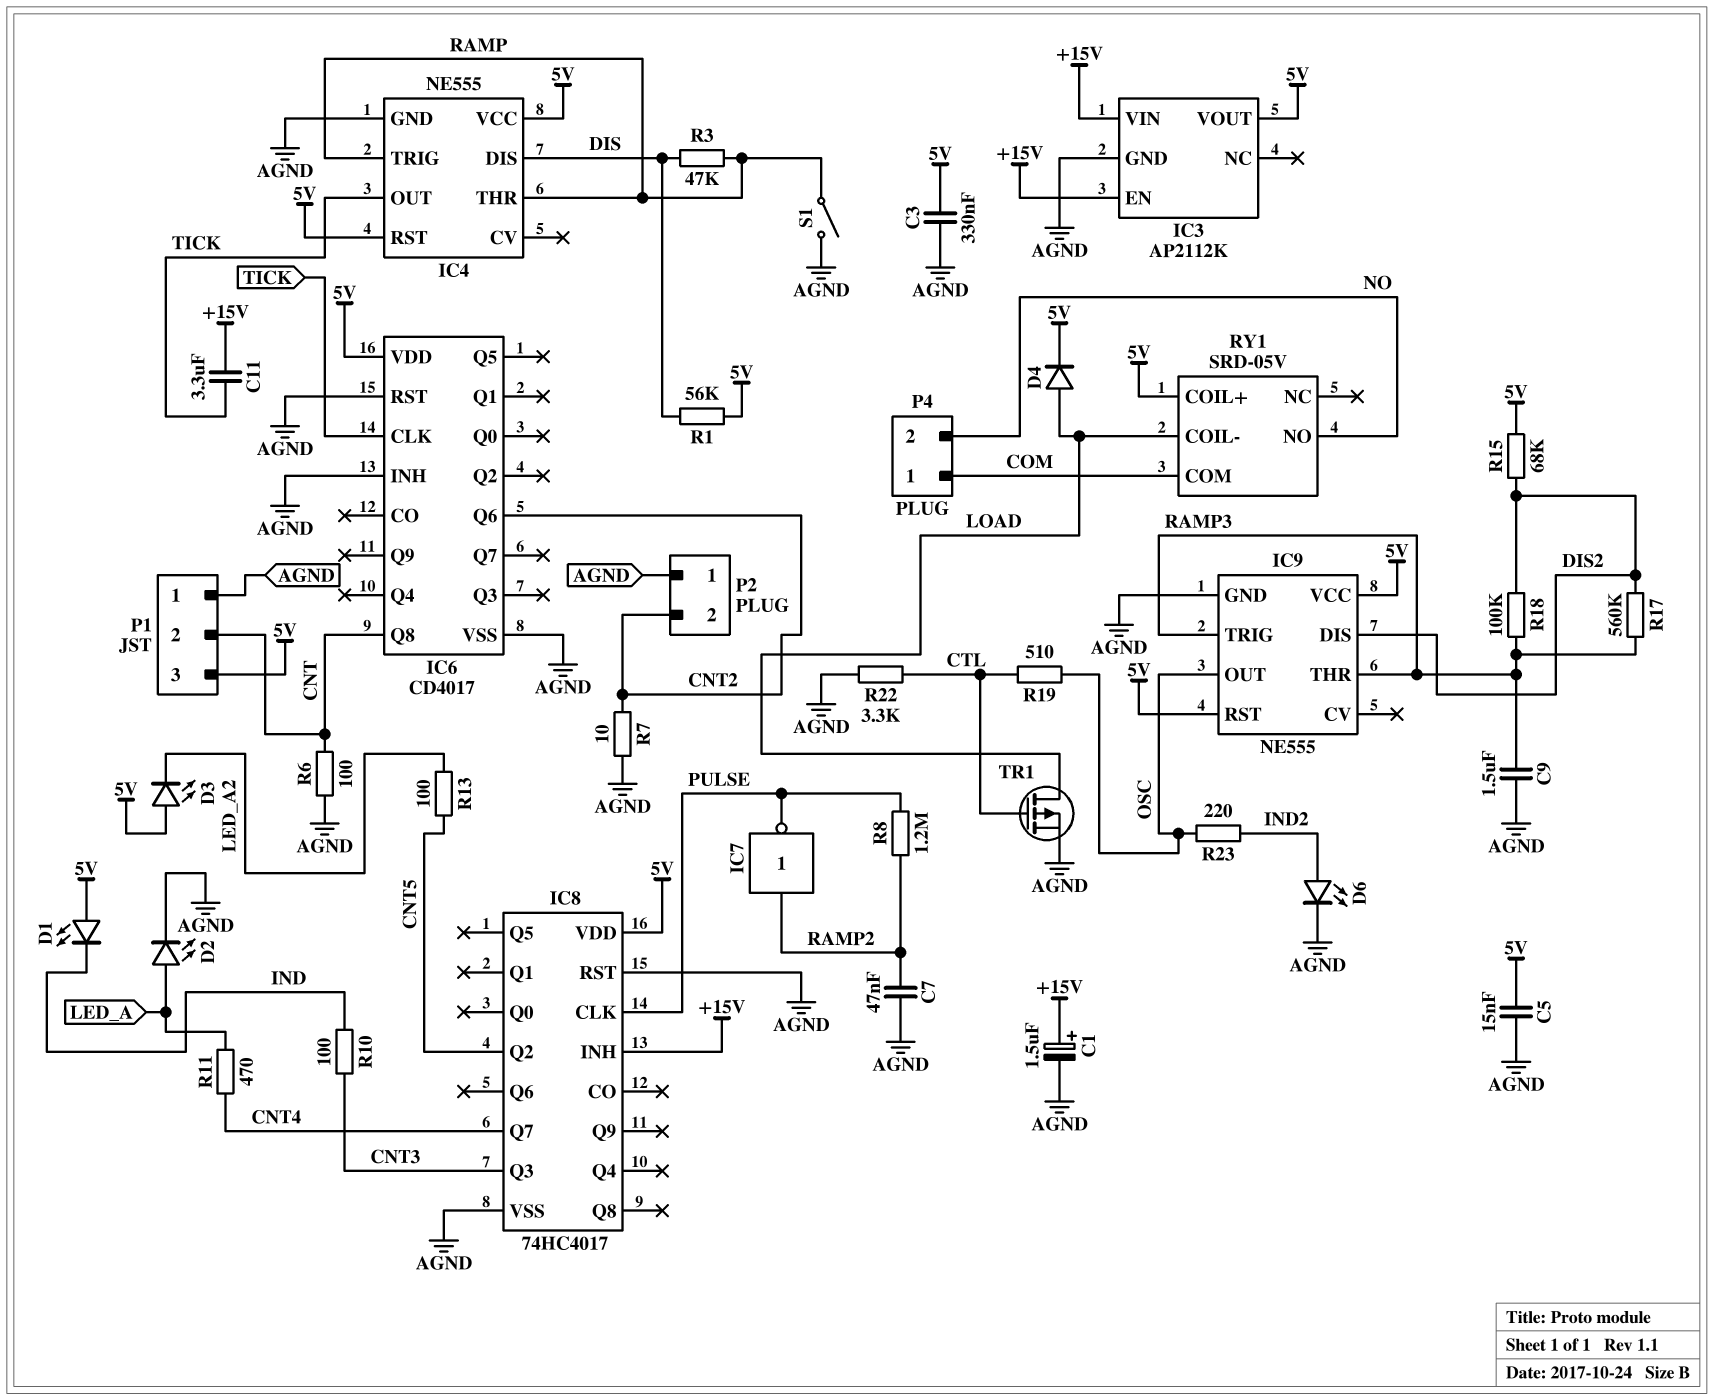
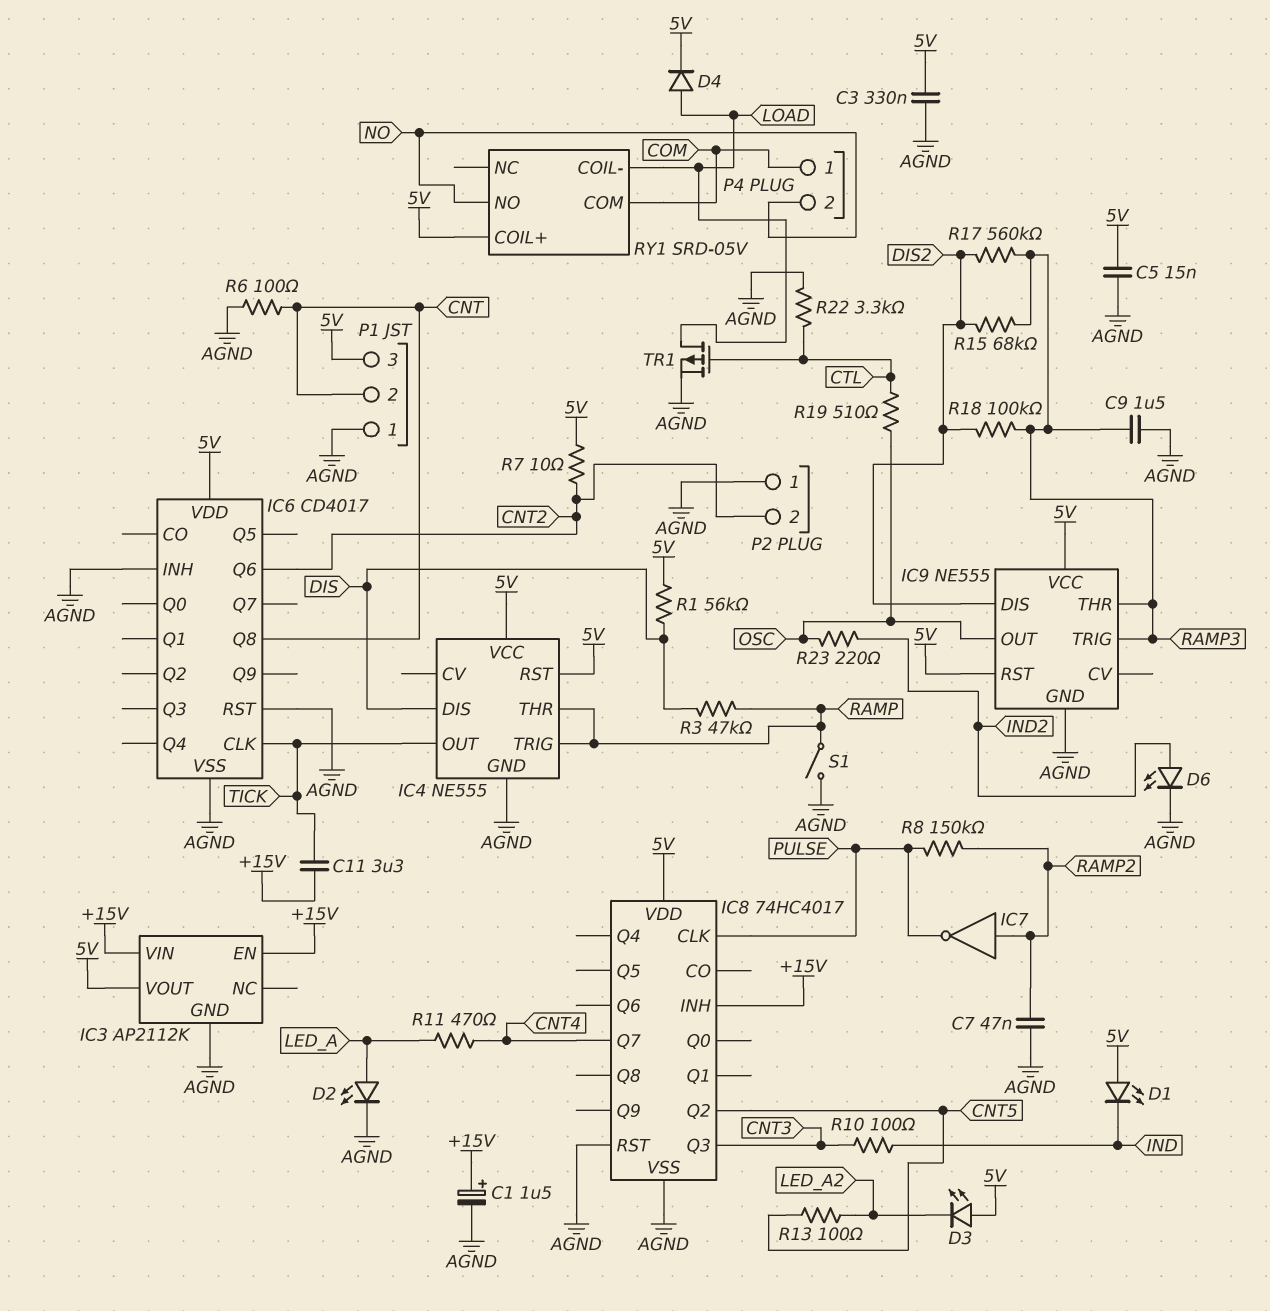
R7: 10 (AGND, CNT2) -> 10 (5V, CNT2)
R8: 1.2M (PULSE, RAMP2) -> 150k (PULSE, RAMP2)
R15: 68k (5V, DIS2) -> 68k (DIS2, RAMP3)

